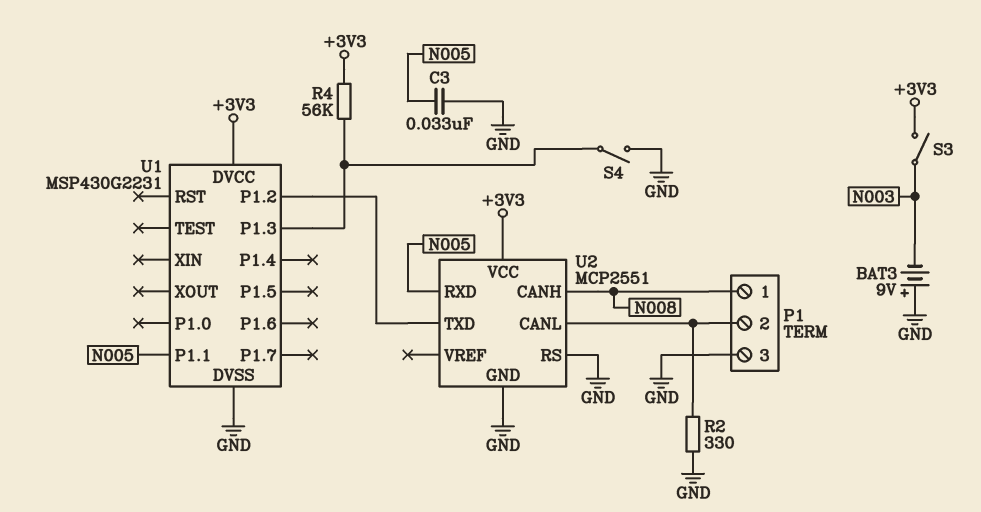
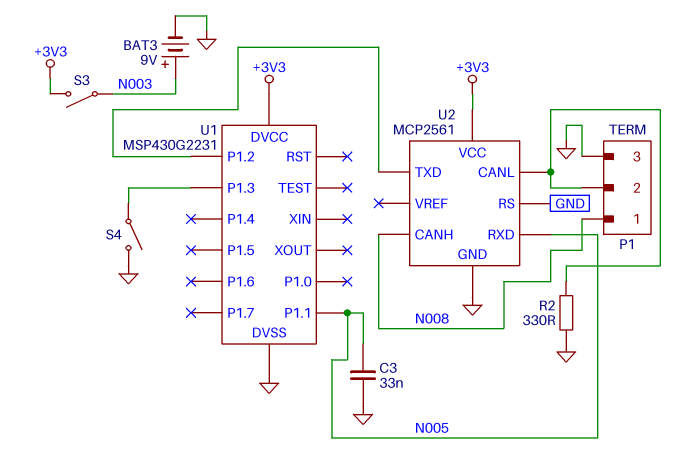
BAT3: 9V (plus GND, minus N003) -> 9V (plus N003, minus GND)
R4: 56k (+3V3, U1/P1.3) -> none
U2: MCP2551 -> MCP2561

